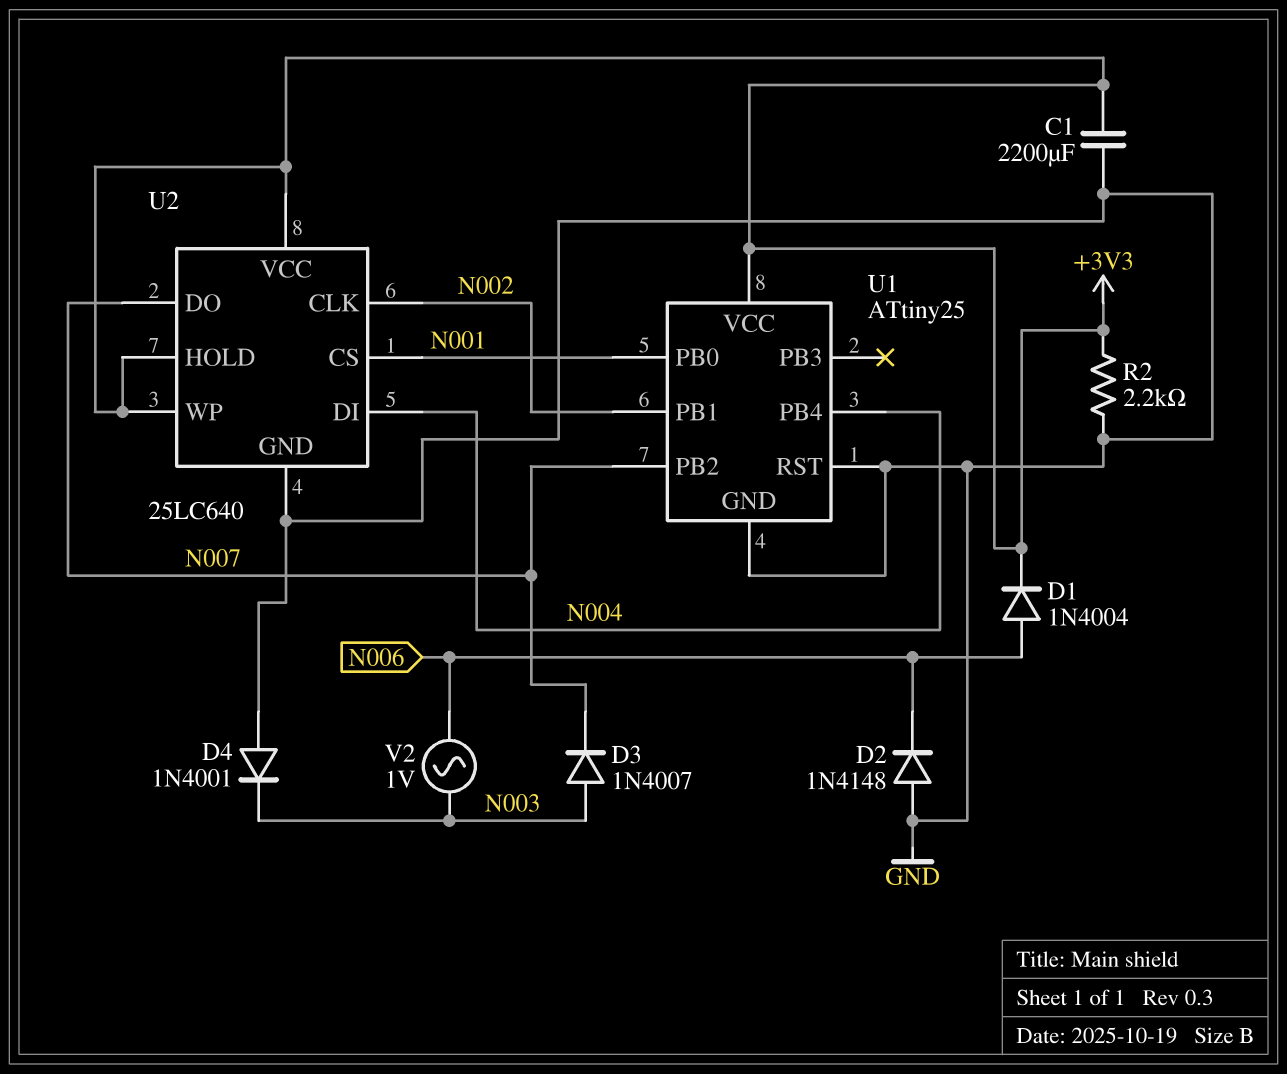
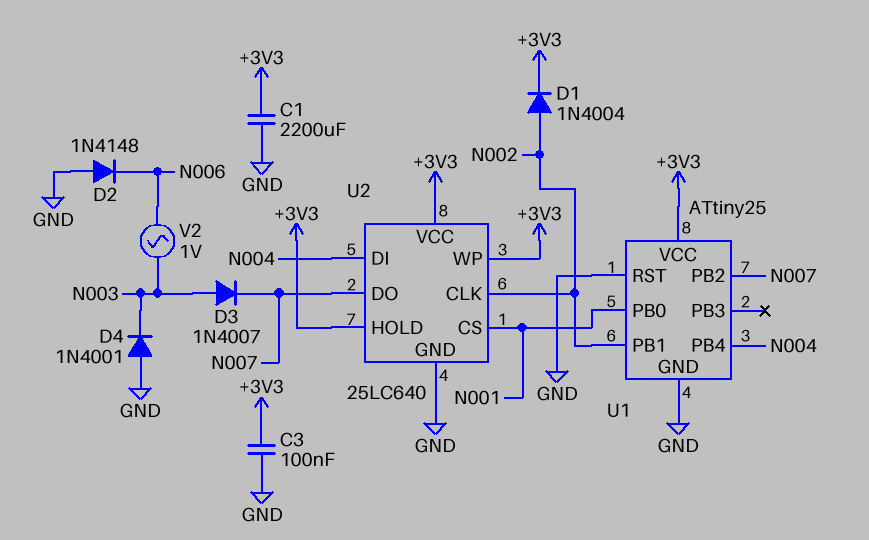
C3: none -> 100nF (+3V3, GND)
D1: diode 1N4004 (A N006, K +3V3) -> diode 1N4004 (A N002, K +3V3)
R2: 2.2k (+3V3, GND) -> none

